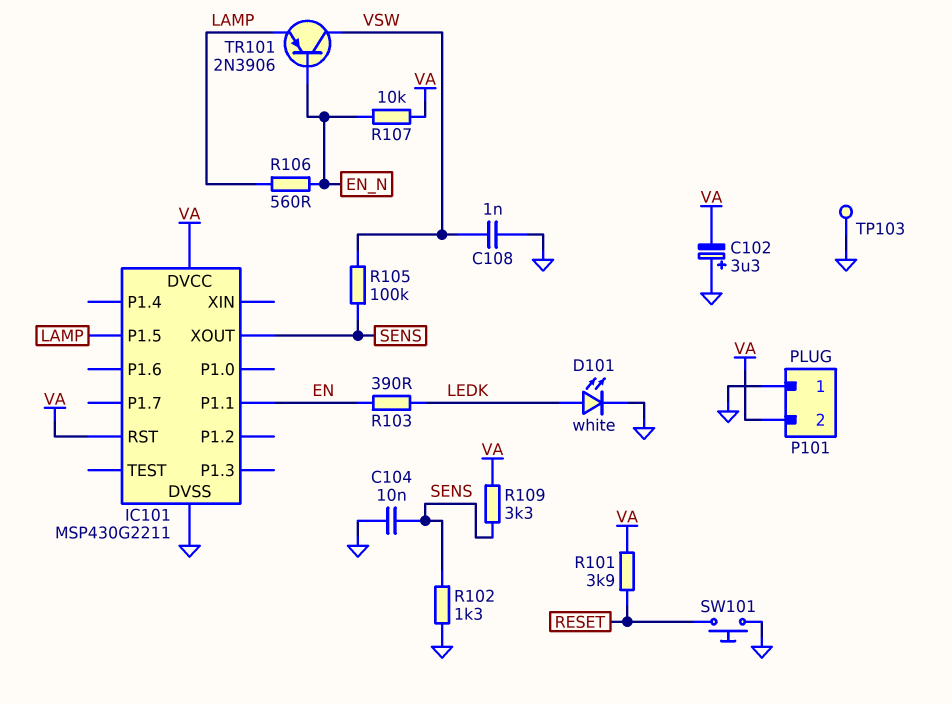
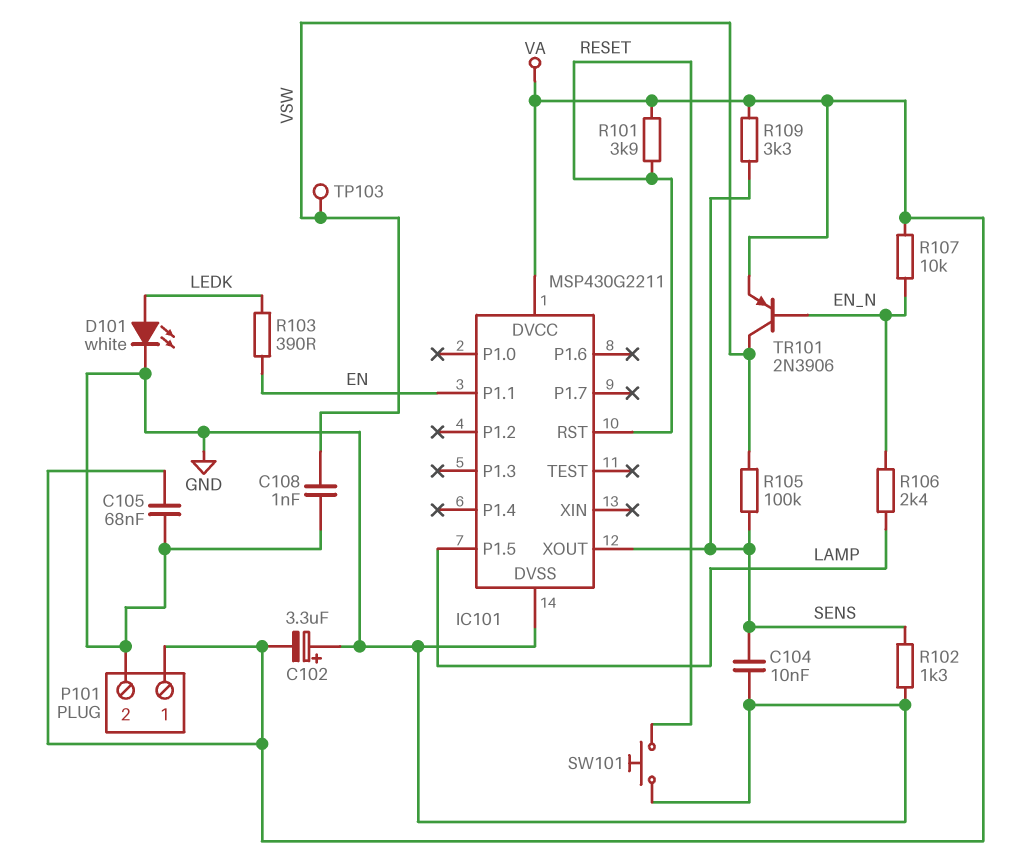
C105: none -> 68nF (GND, VA)
IC101 pin RST: VA -> RESET
P101 pin 1: GND -> VA
P101 pin 2: VA -> GND
R106: 560 (EN_N, LAMP) -> 2.4k (EN_N, LAMP)
TP103: test point (GND) -> test point (VSW)
TR101: PNP 2N3906 (B EN_N, C VSW, E LAMP) -> PNP 2N3906 (B EN_N, C VSW, E VA)

